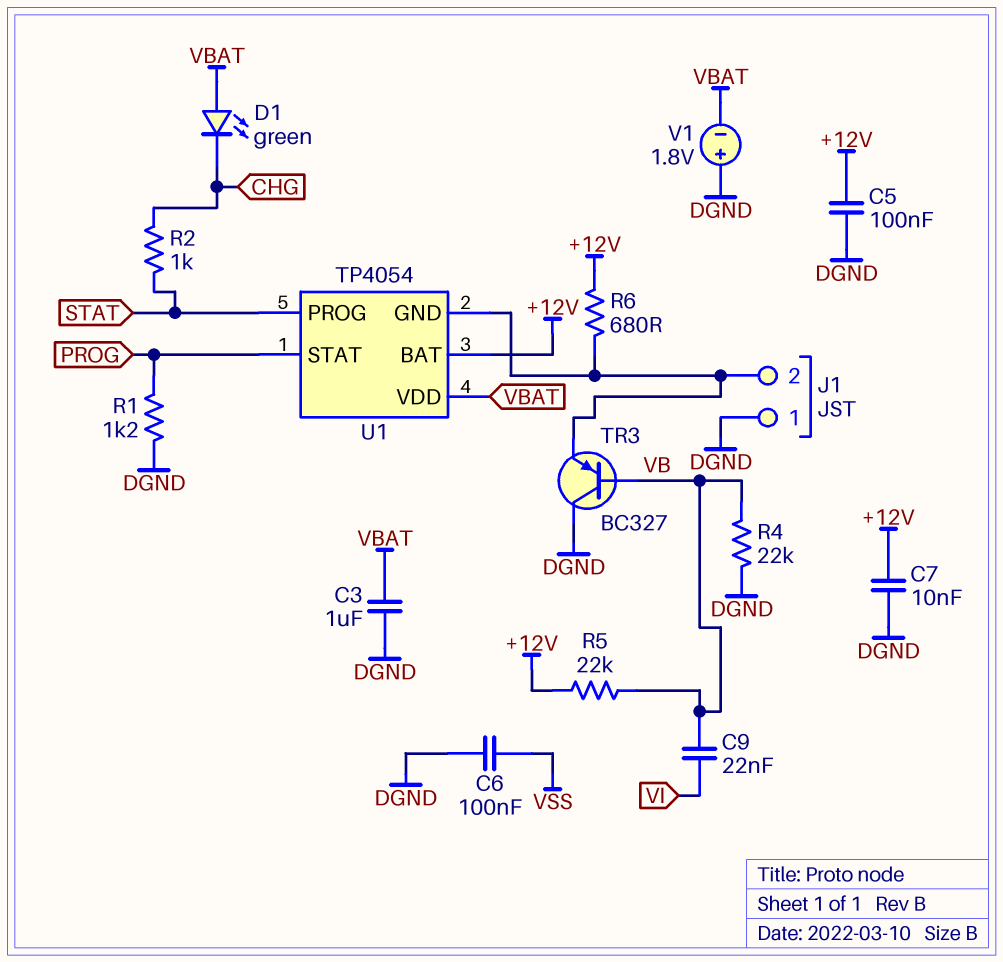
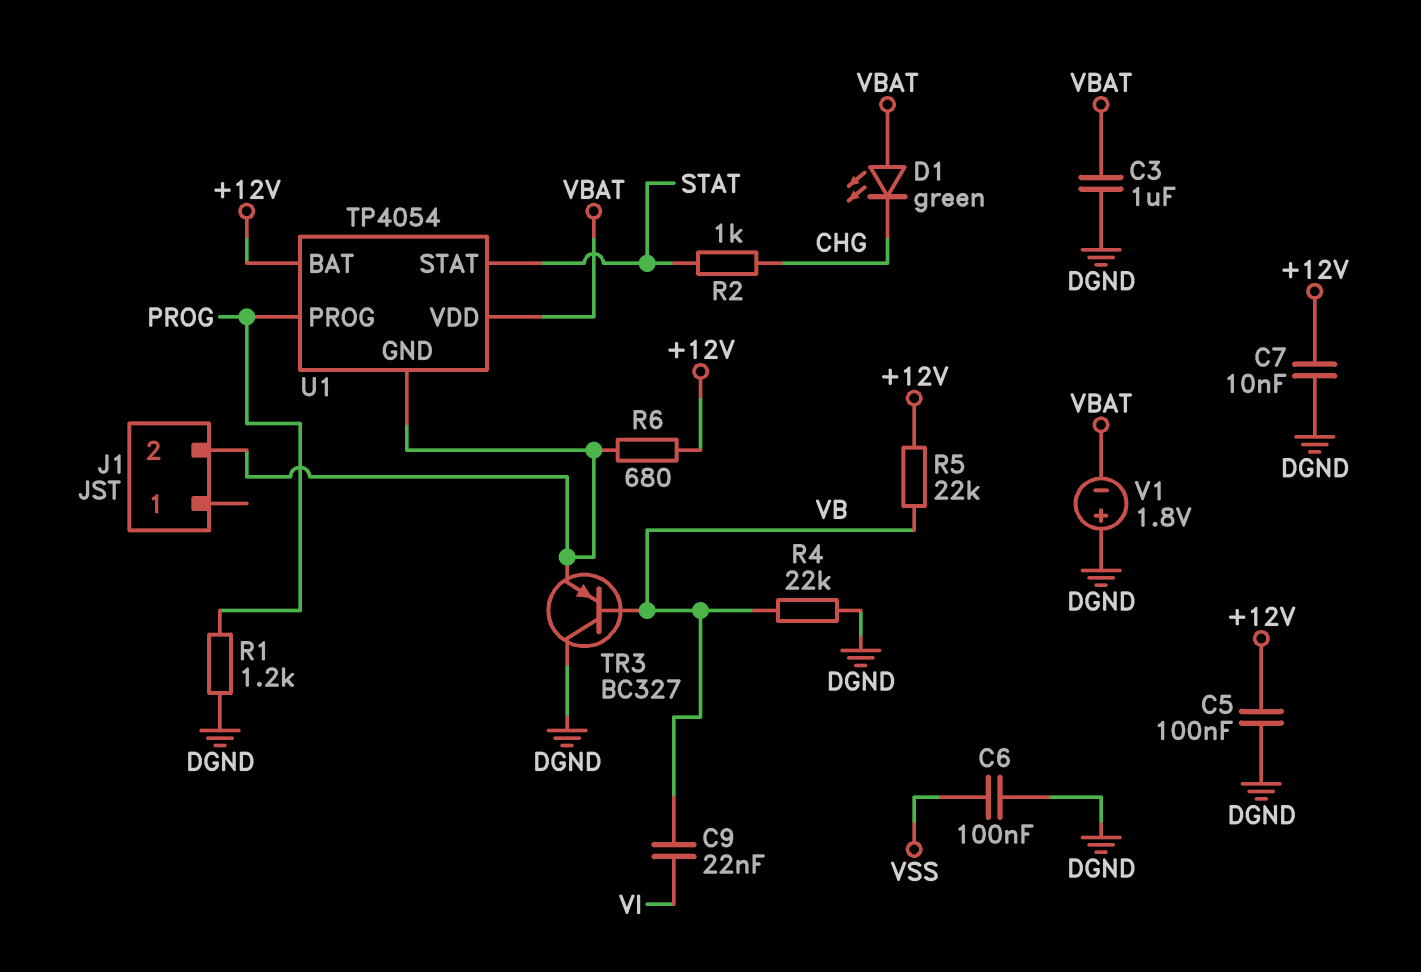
J1 pin 1: DGND -> none
U1 pin PROG: STAT -> PROG
U1 pin STAT: PROG -> STAT

